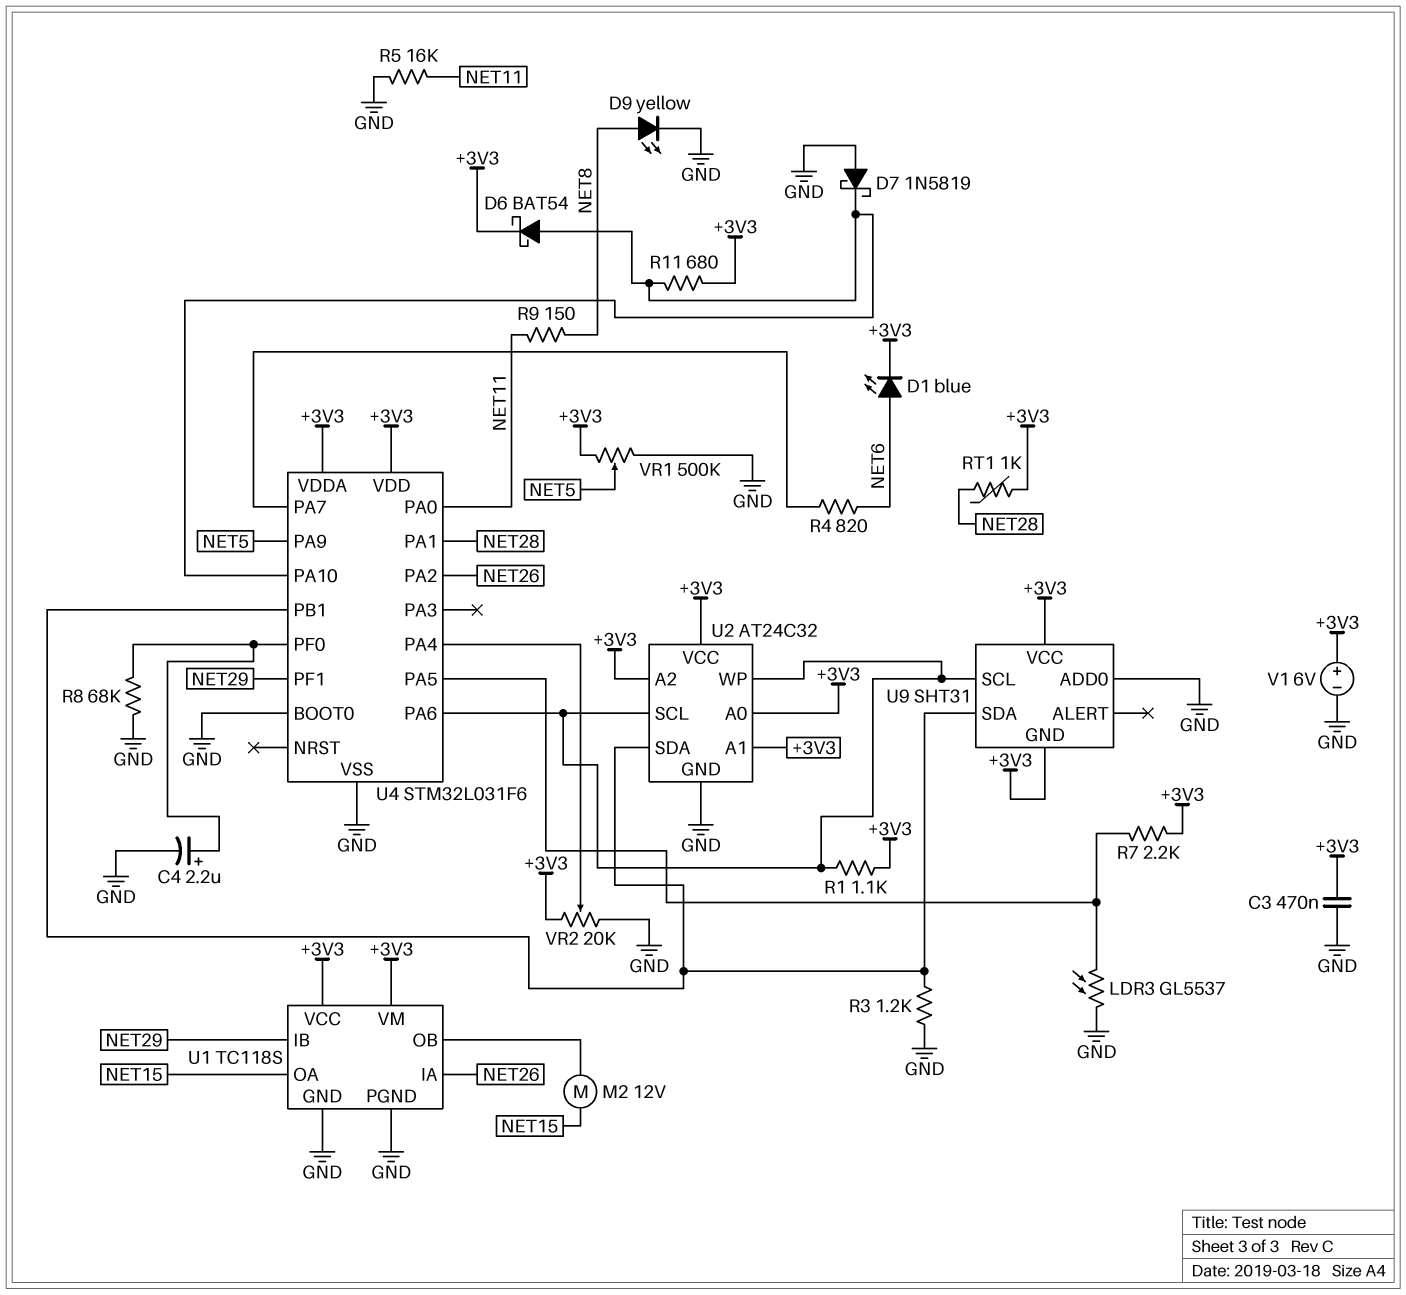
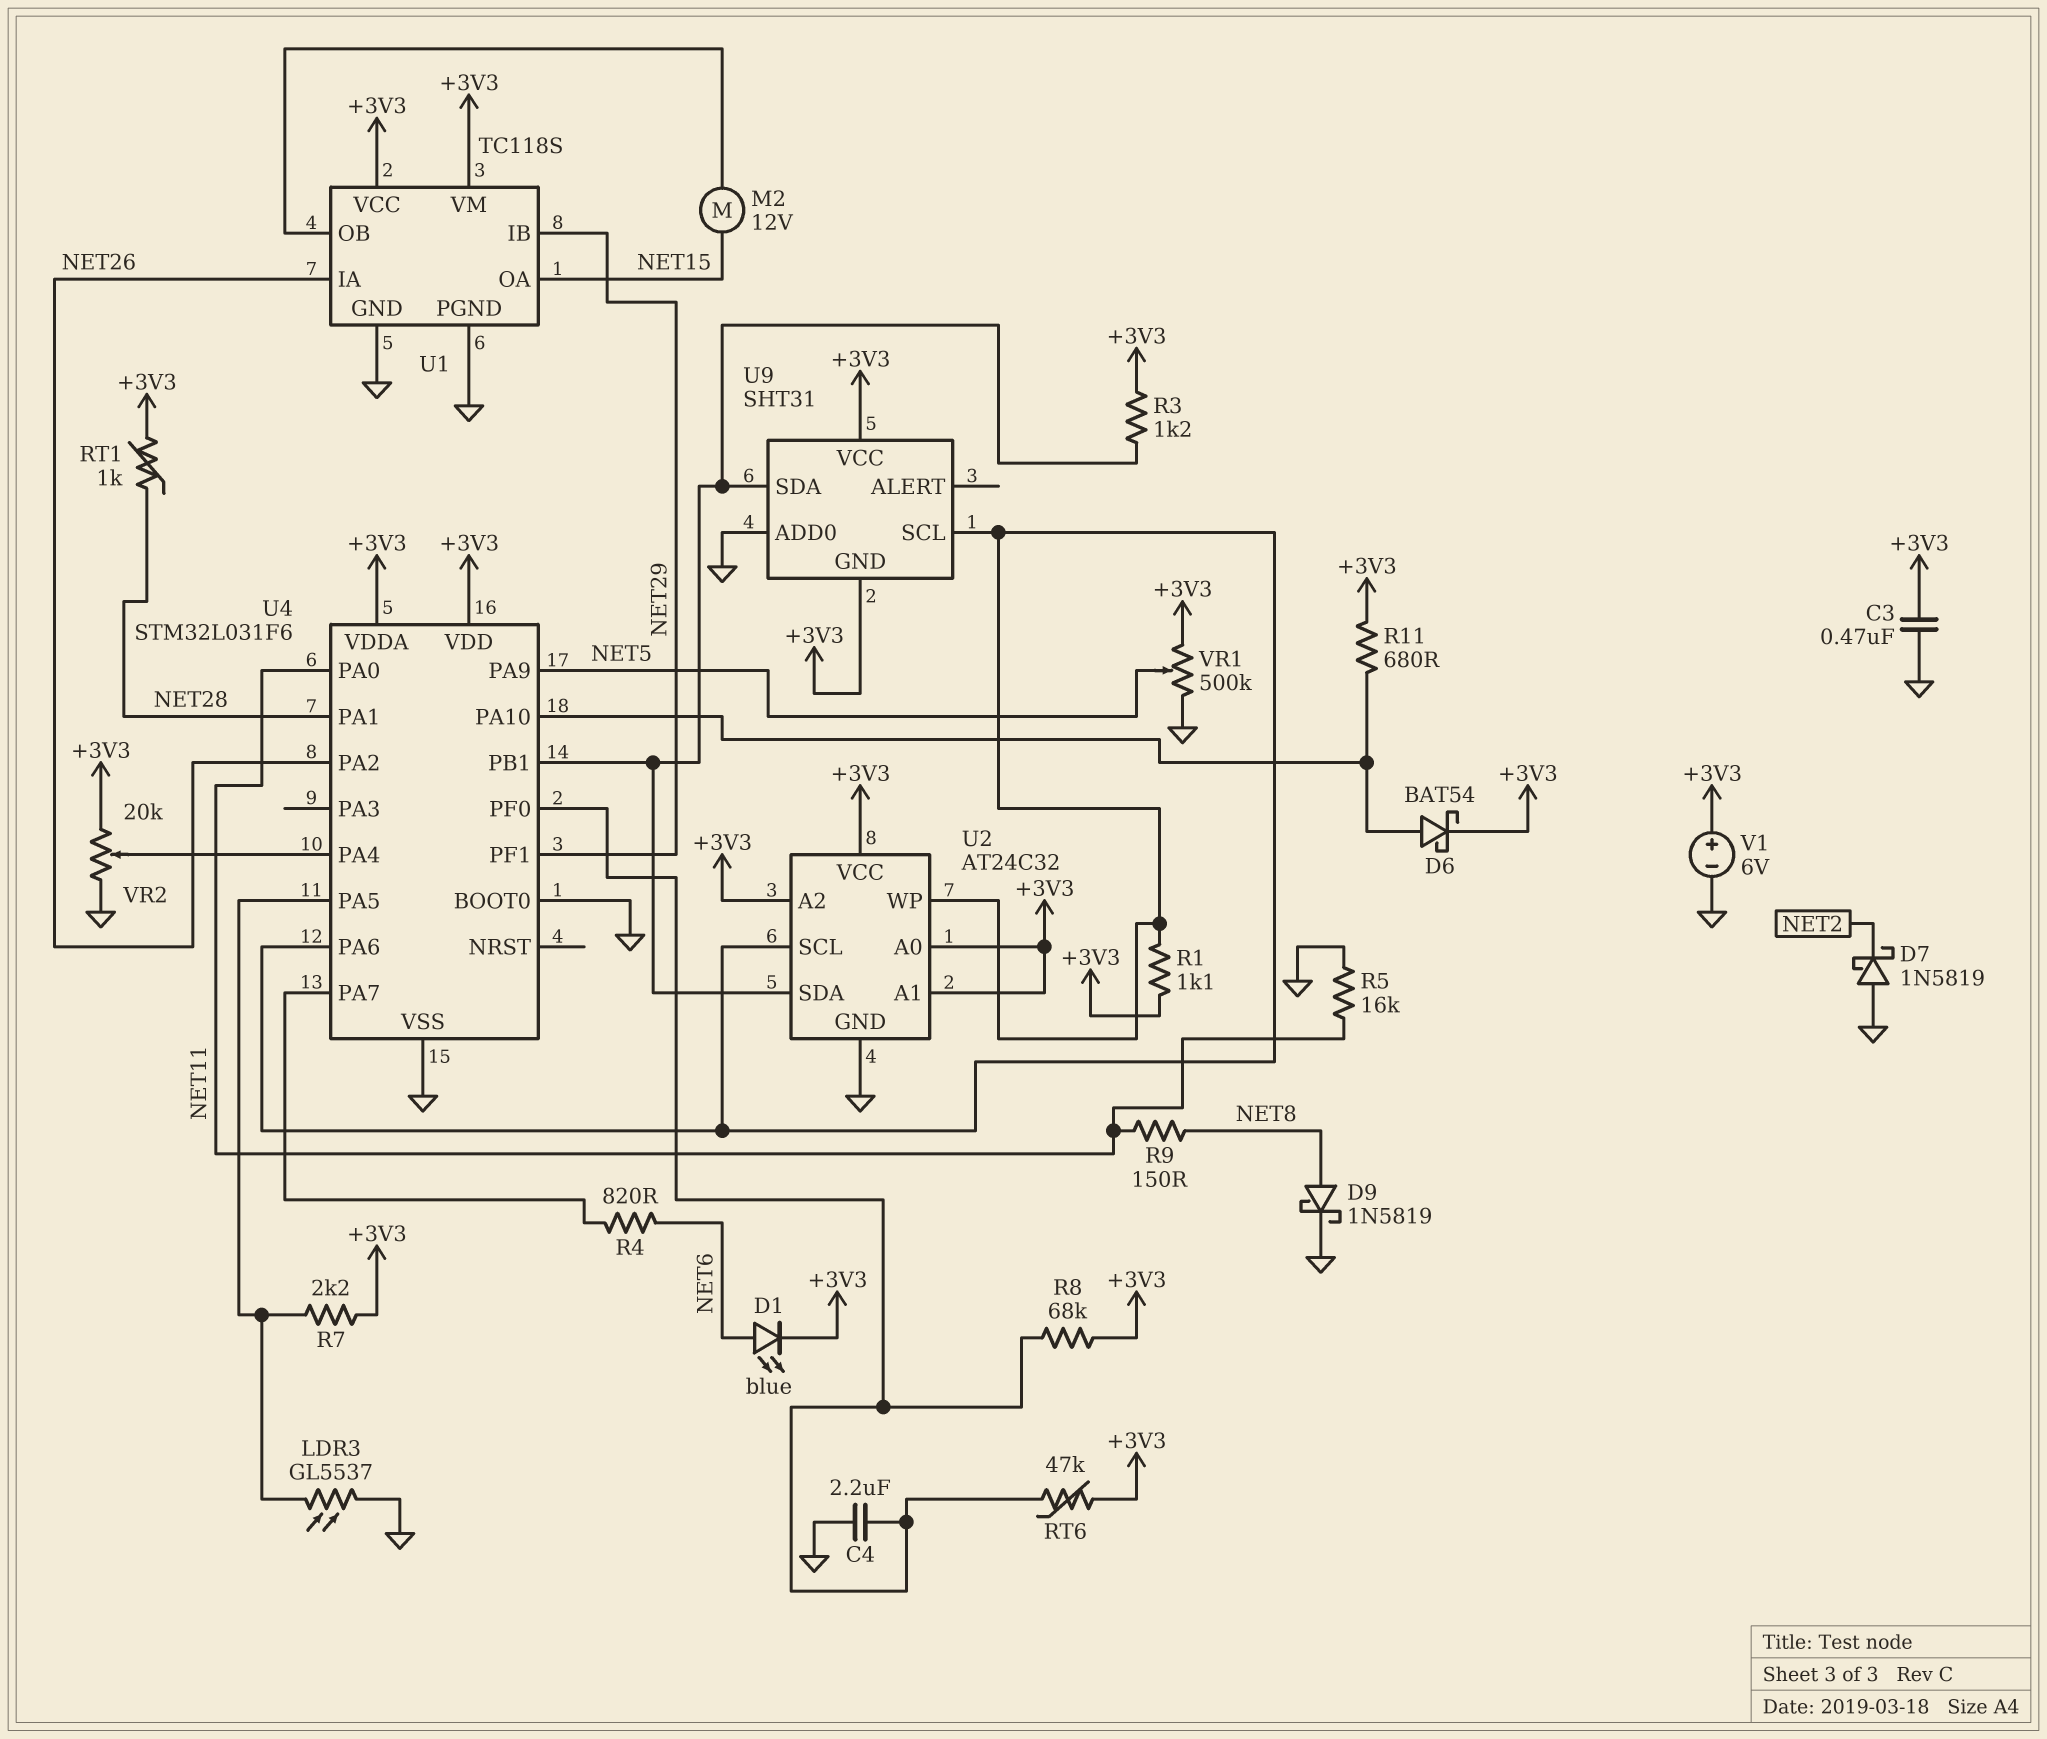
C4: 2.2uF (plus U4/PF0, minus GND) -> 2.2uF (GND, U4/PF0)
D7: schottky 1N5819 (A GND, K U4/PA10) -> schottky 1N5819 (A GND, K NET2)
D9: LED yellow (A NET8, K GND) -> schottky 1N5819 (A NET8, K GND)
R3: 1.2k (GND, U2/SDA) -> 1.2k (+3V3, U2/SDA)
R8: 68k (GND, U4/PF0) -> 68k (+3V3, U4/PF0)
RT6: none -> 47k (+3V3, U4/PF0)

